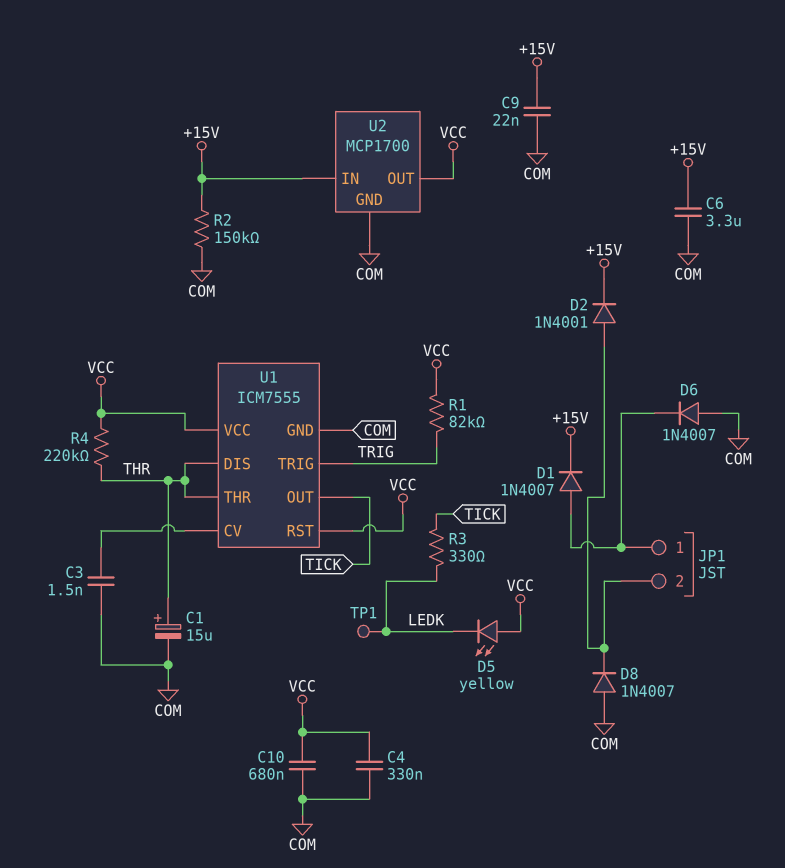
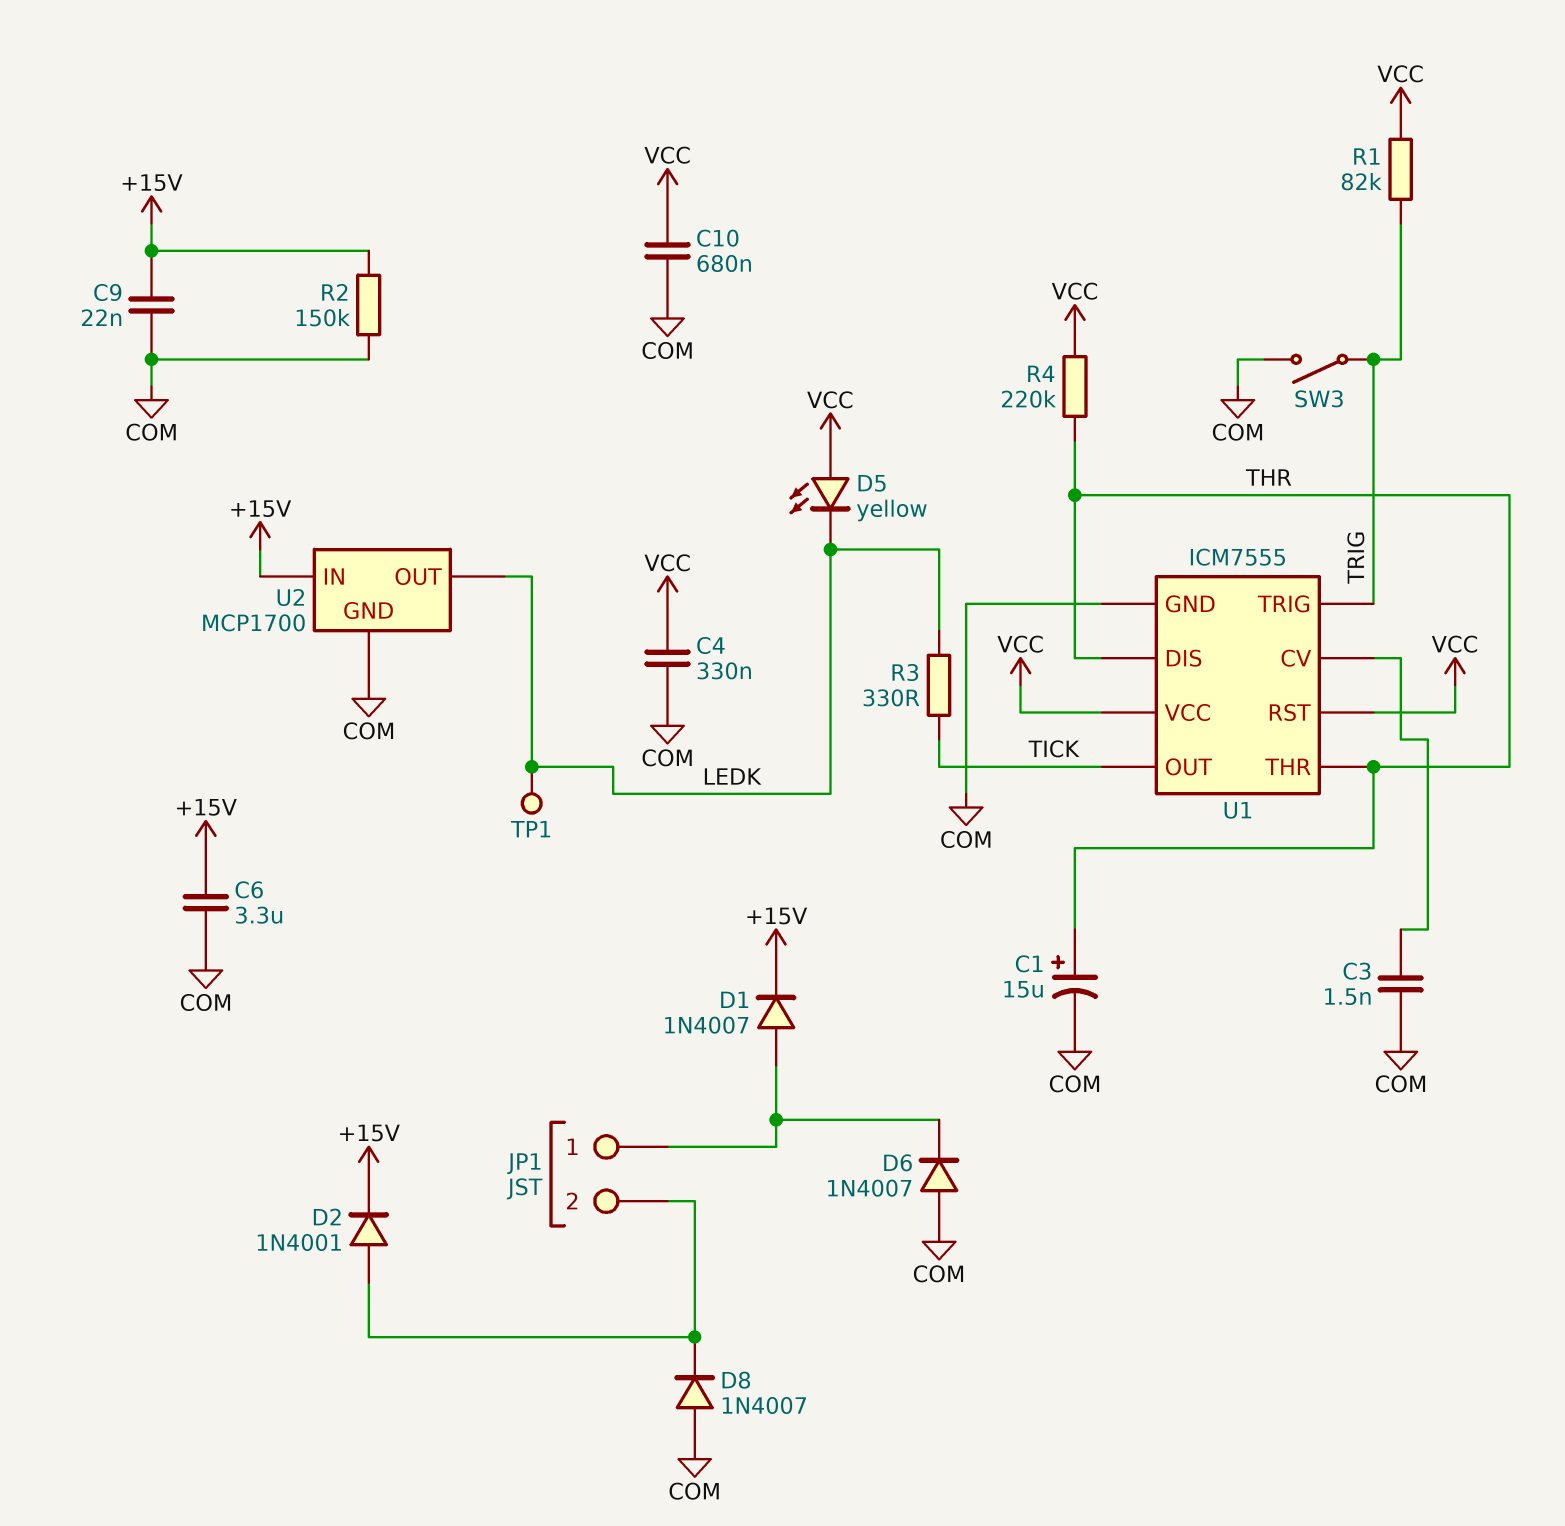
SW3: none -> switch (COM, TRIG)
U2 pin OUT: VCC -> LEDK

